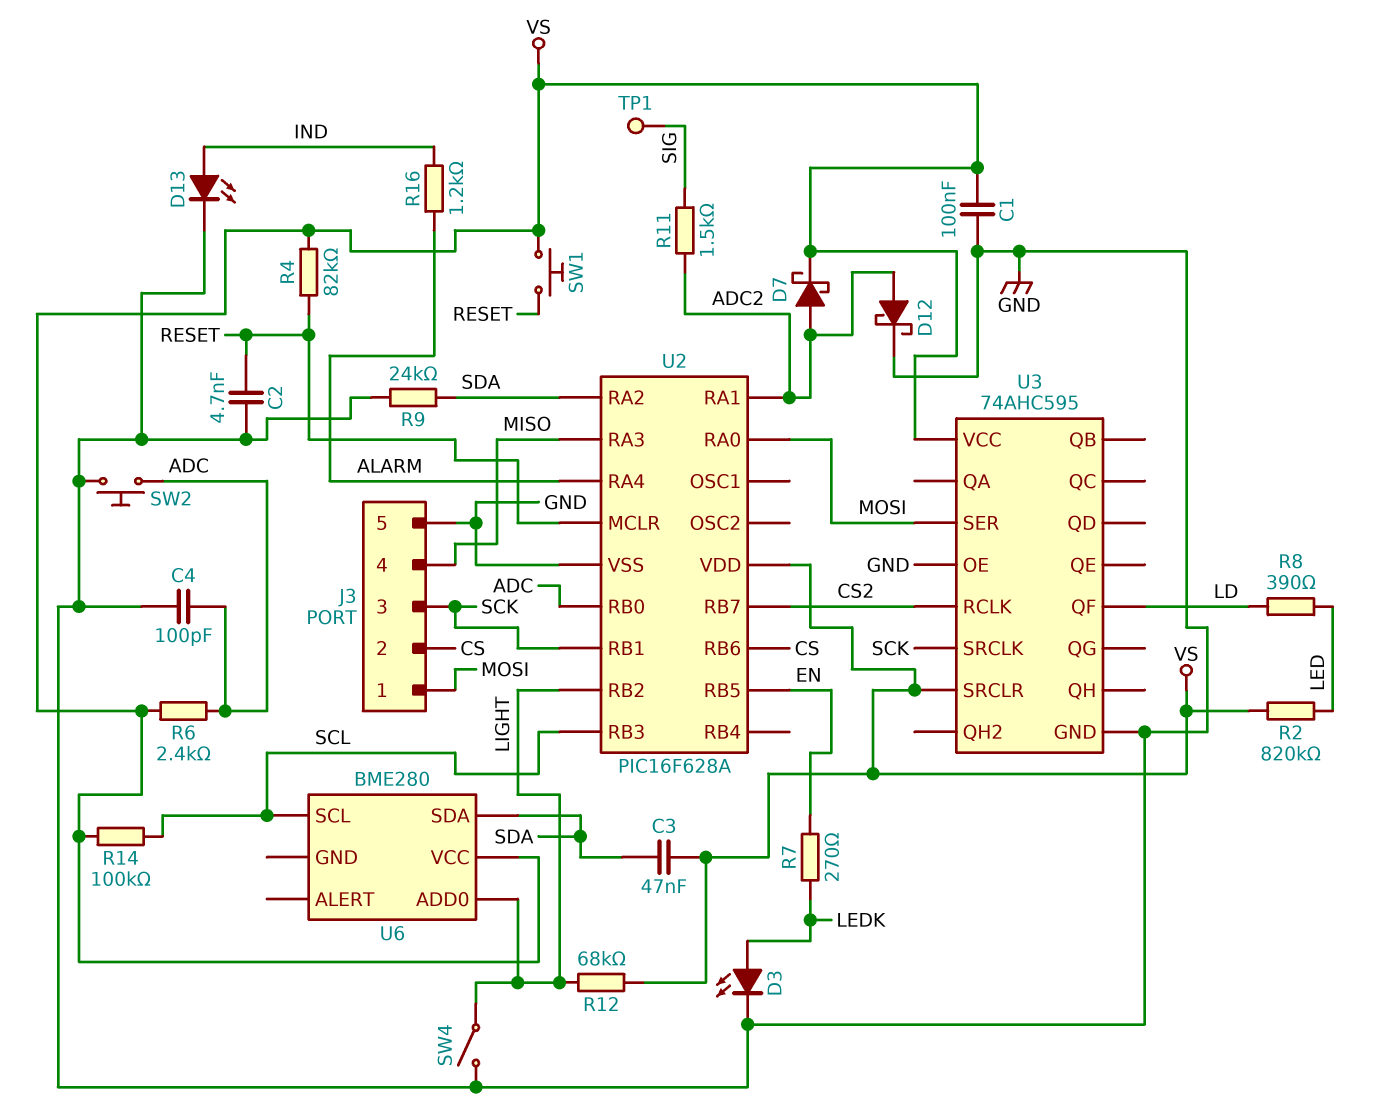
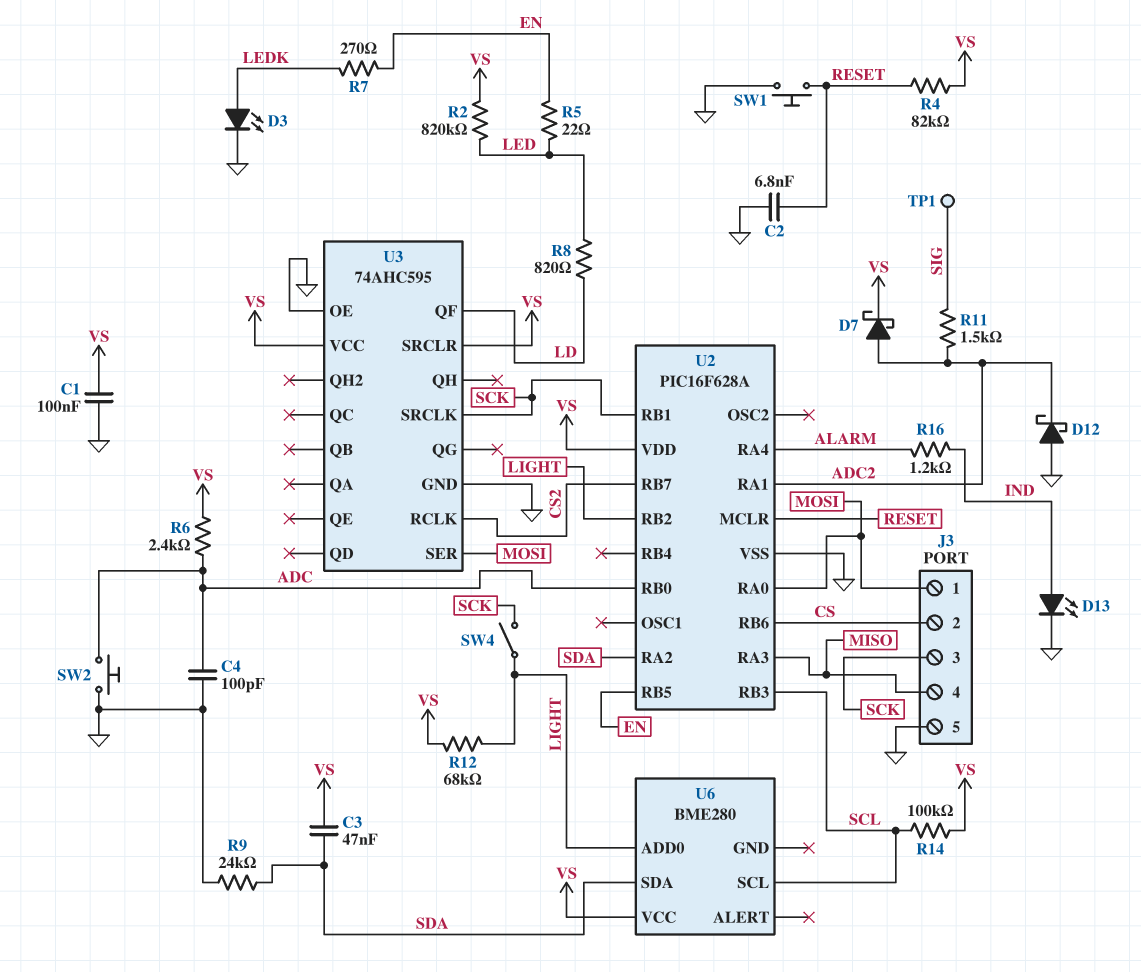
C2: 4.7nF (GND, RESET) -> 6.8nF (GND, RESET)
D12: schottky (A ADC2, K GND) -> schottky (A GND, K ADC2)
R5: none -> 22 (EN, LED)
R8: 390 (LD, LED) -> 820 (LD, LED)
SW1: button (RESET, VS) -> button (GND, RESET)
SW4: switch (GND, LIGHT) -> switch (LIGHT, SCK)

